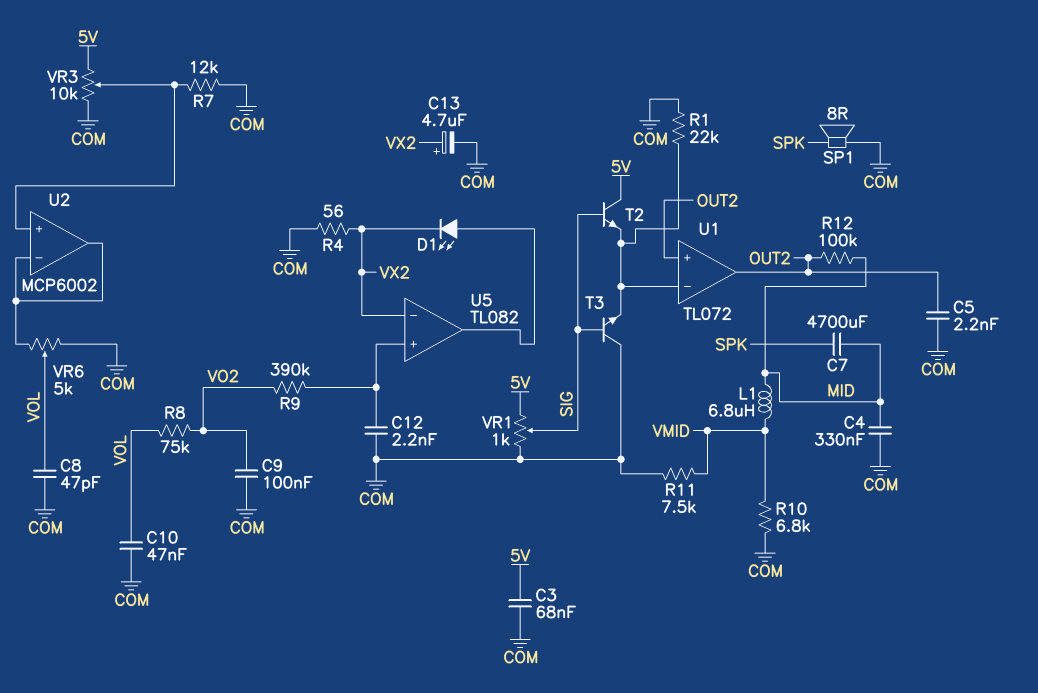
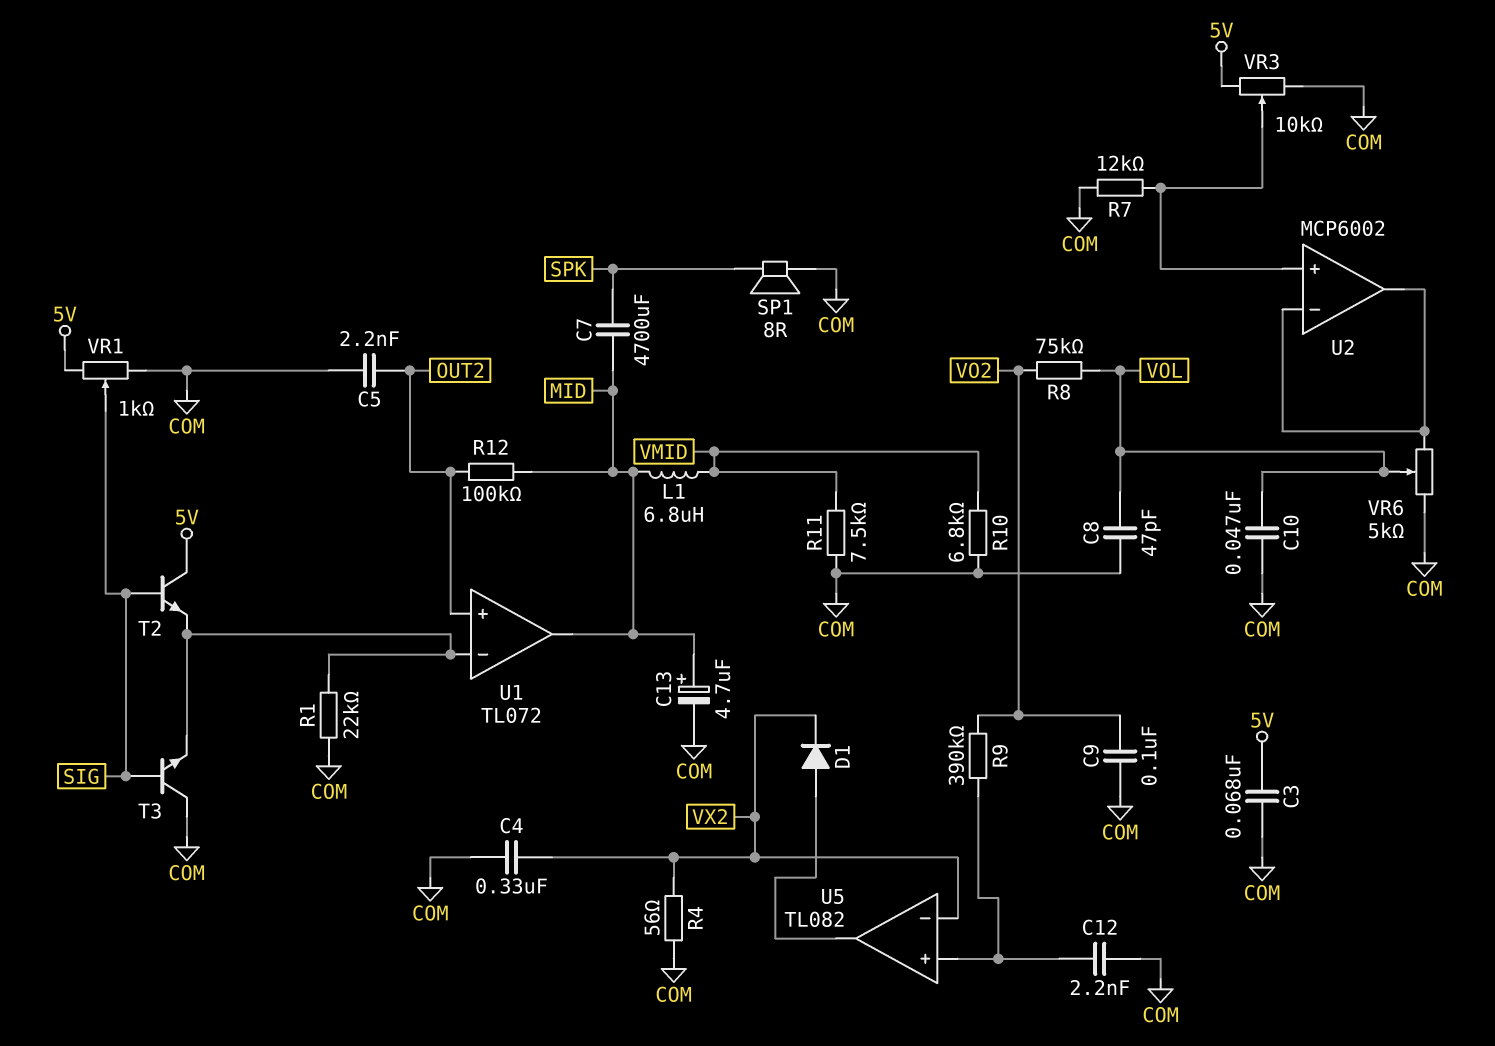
C4: 330nF (COM, MID) -> 330nF (COM, VX2)
C13: 4.7uF (plus VX2, minus COM) -> 4.7uF (plus MID, minus COM)
D1: LED (A U5/out, K VX2) -> diode (A U5/out, K VX2)
U1 pin out: OUT2 -> MID

